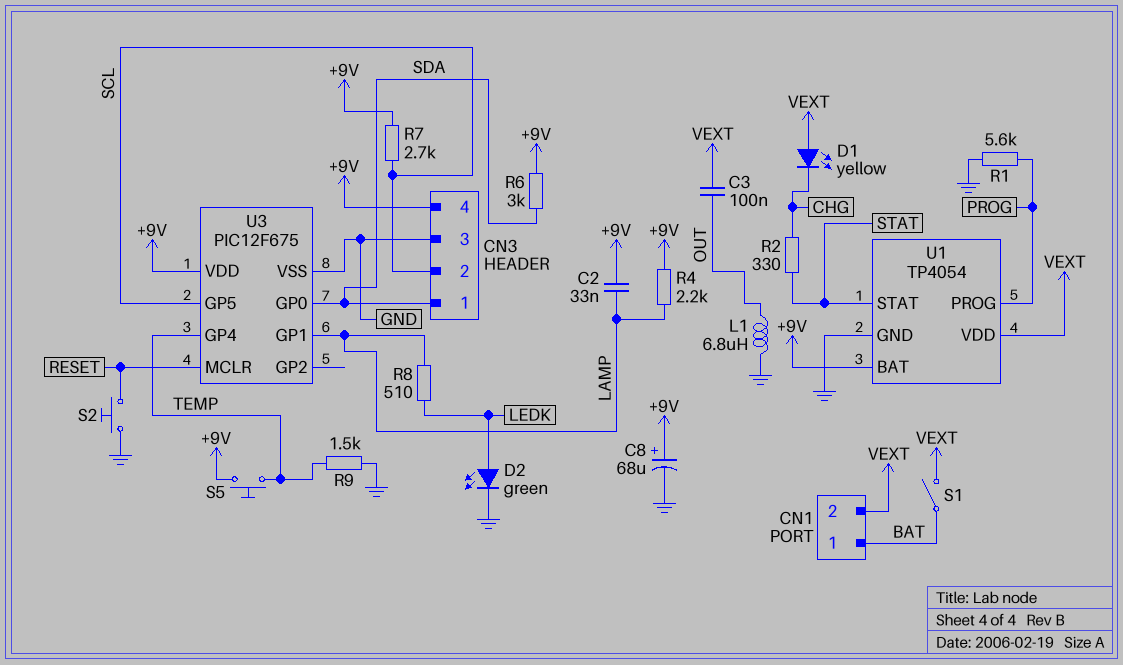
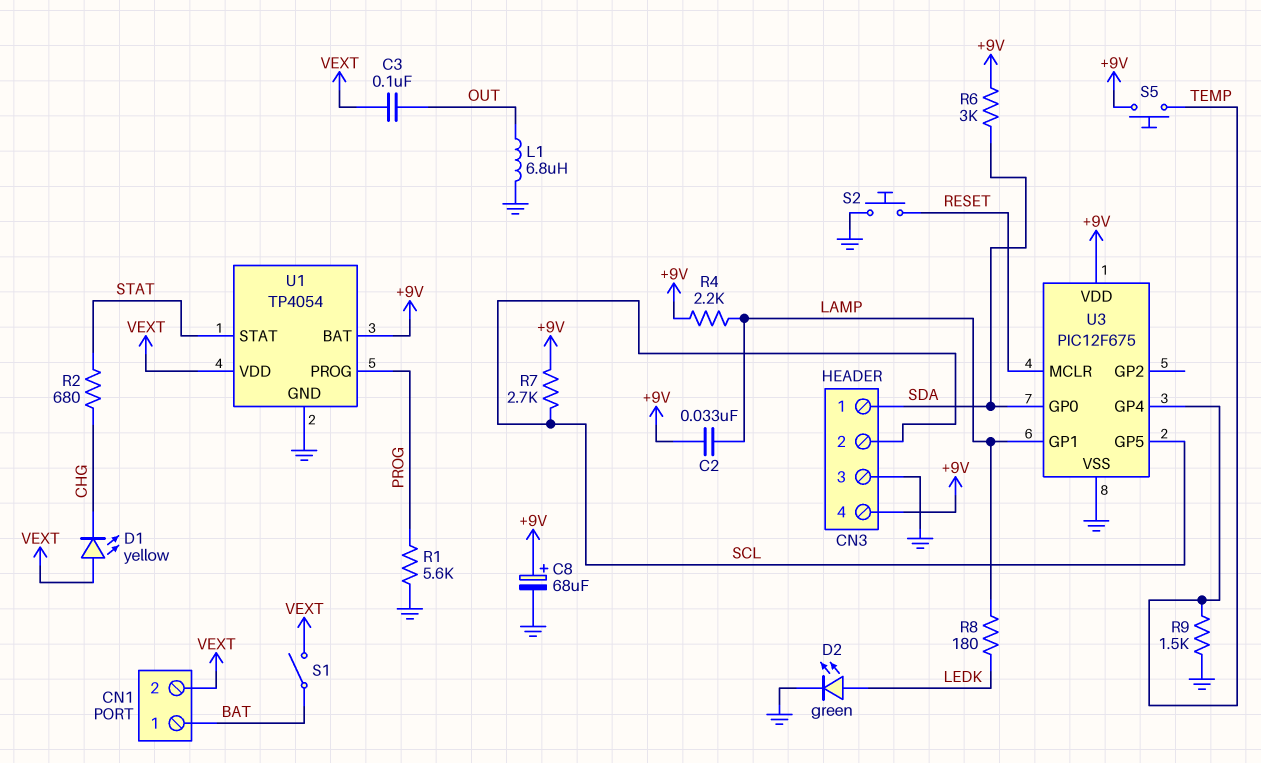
R2: 330 (CHG, STAT) -> 680 (CHG, STAT)
R8: 510 (LAMP, LEDK) -> 180 (LAMP, LEDK)

